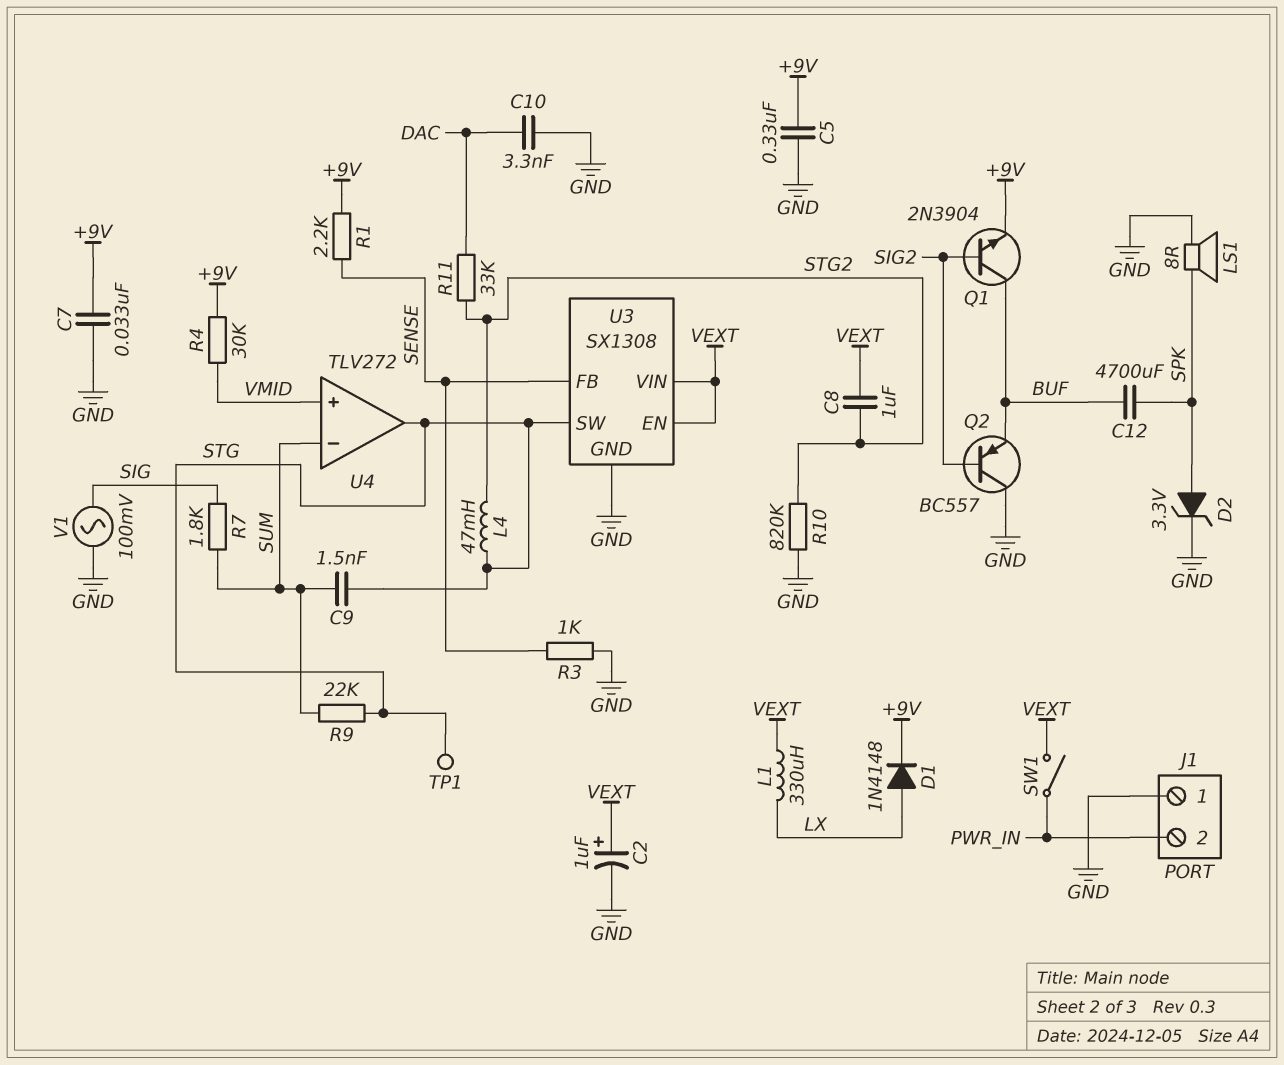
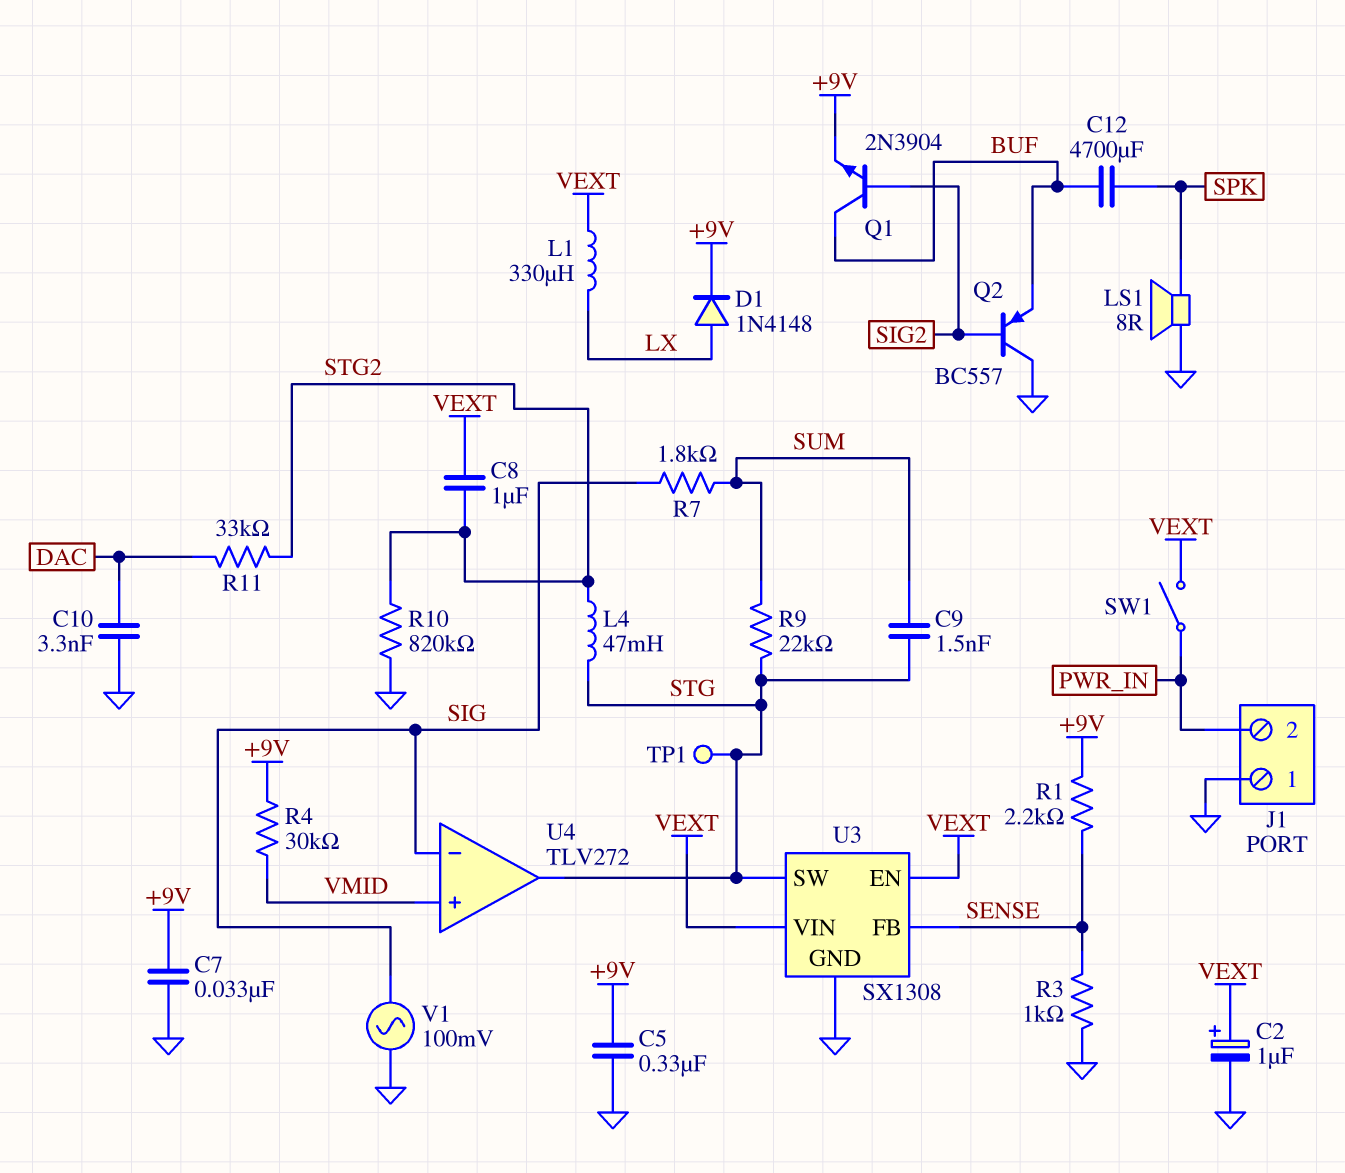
D2: zener 3.3V (A SPK, K GND) -> none
U4 pin in-: SUM -> SIG

